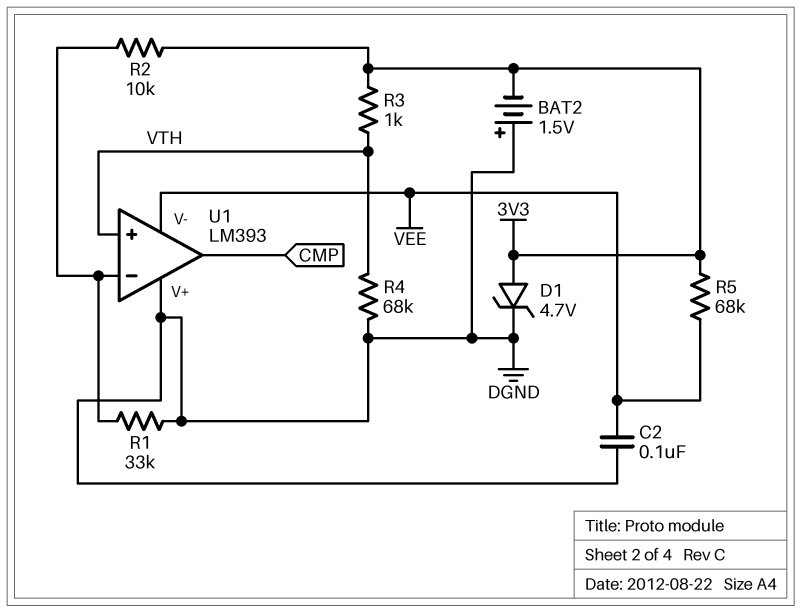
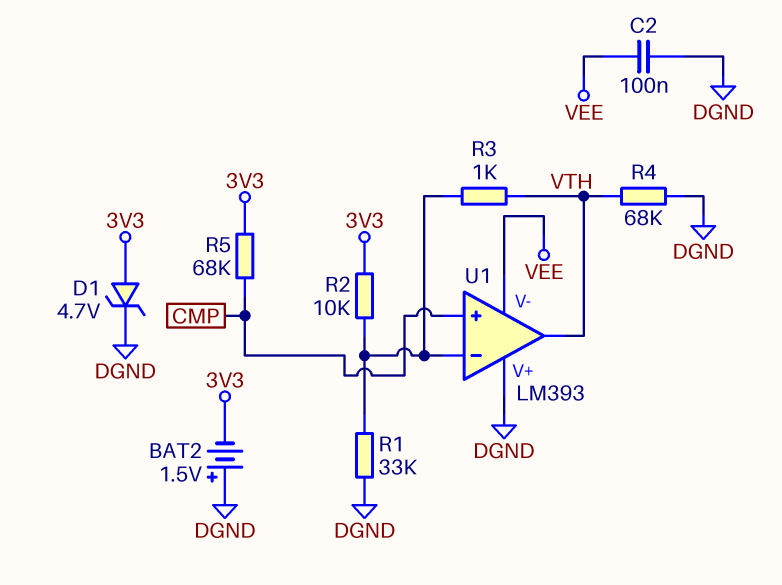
R3: 1k (3V3, VTH) -> 1k (U1/in-, VTH)
R5: 68k (3V3, VEE) -> 68k (3V3, CMP)
U1 pin in+: VTH -> CMP
U1 pin out: CMP -> VTH

